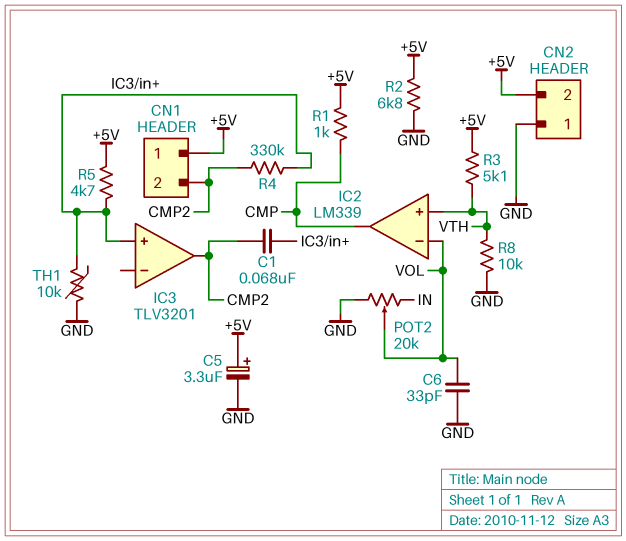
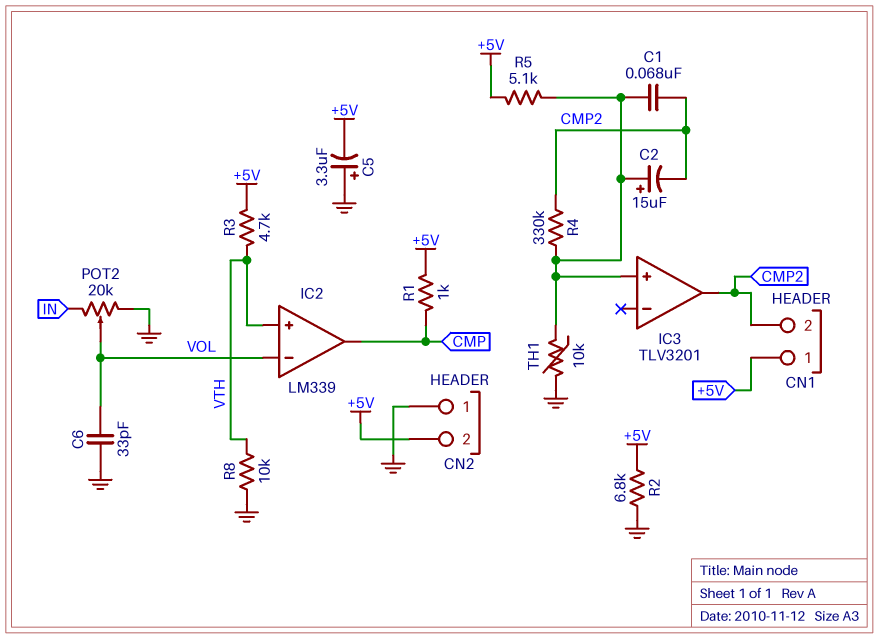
C2: none -> 15uF (plus IC3/in+, minus CMP2)
C5: 3.3uF (plus +5V, minus GND) -> 3.3uF (plus GND, minus +5V)
R3: 5.1k (+5V, VTH) -> 4.7k (+5V, VTH)
R5: 4.7k (+5V, IC3/in+) -> 5.1k (+5V, IC3/in+)

